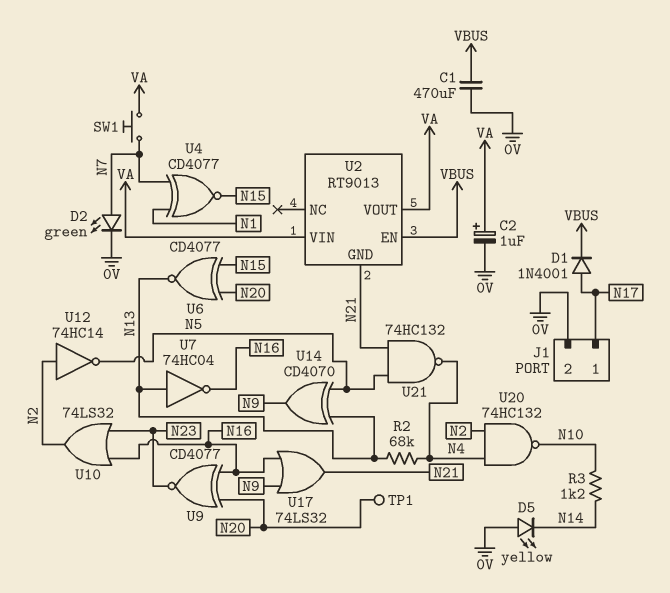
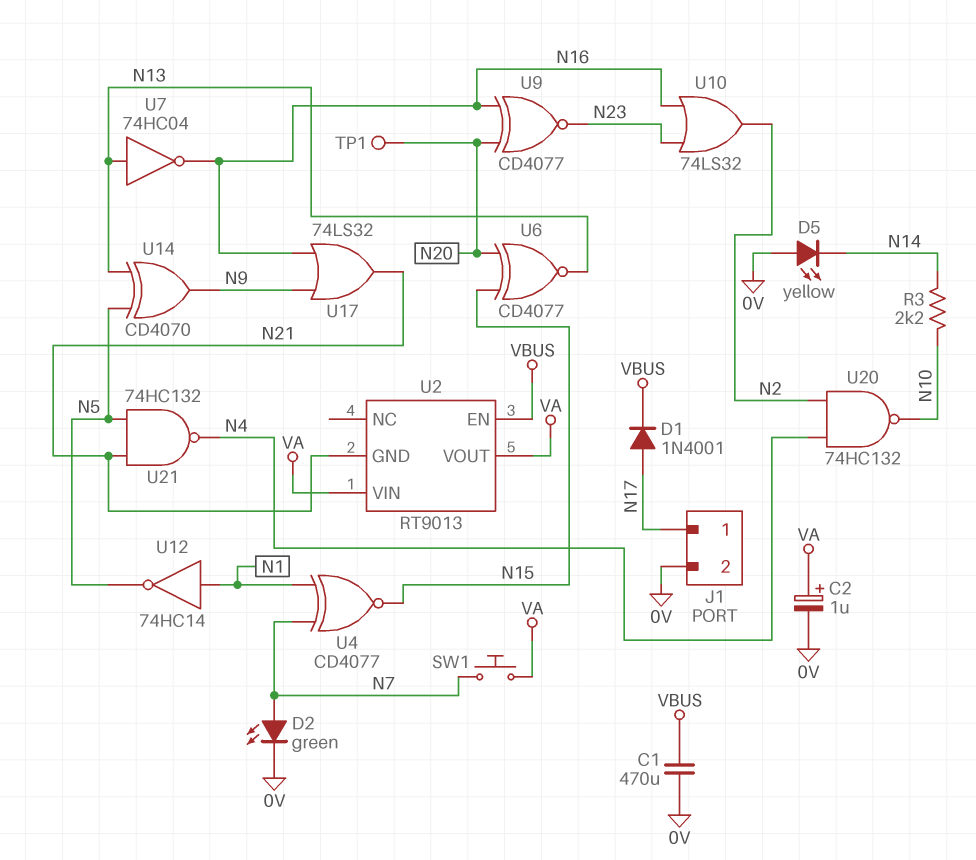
R2: 68k (N4, N13) -> none
R3: 1.2k (N10, N14) -> 2.2k (N10, N14)
U12: NOT 74HC14 (in N2, out N5) -> NOT 74HC14 (in N1, out N5)

